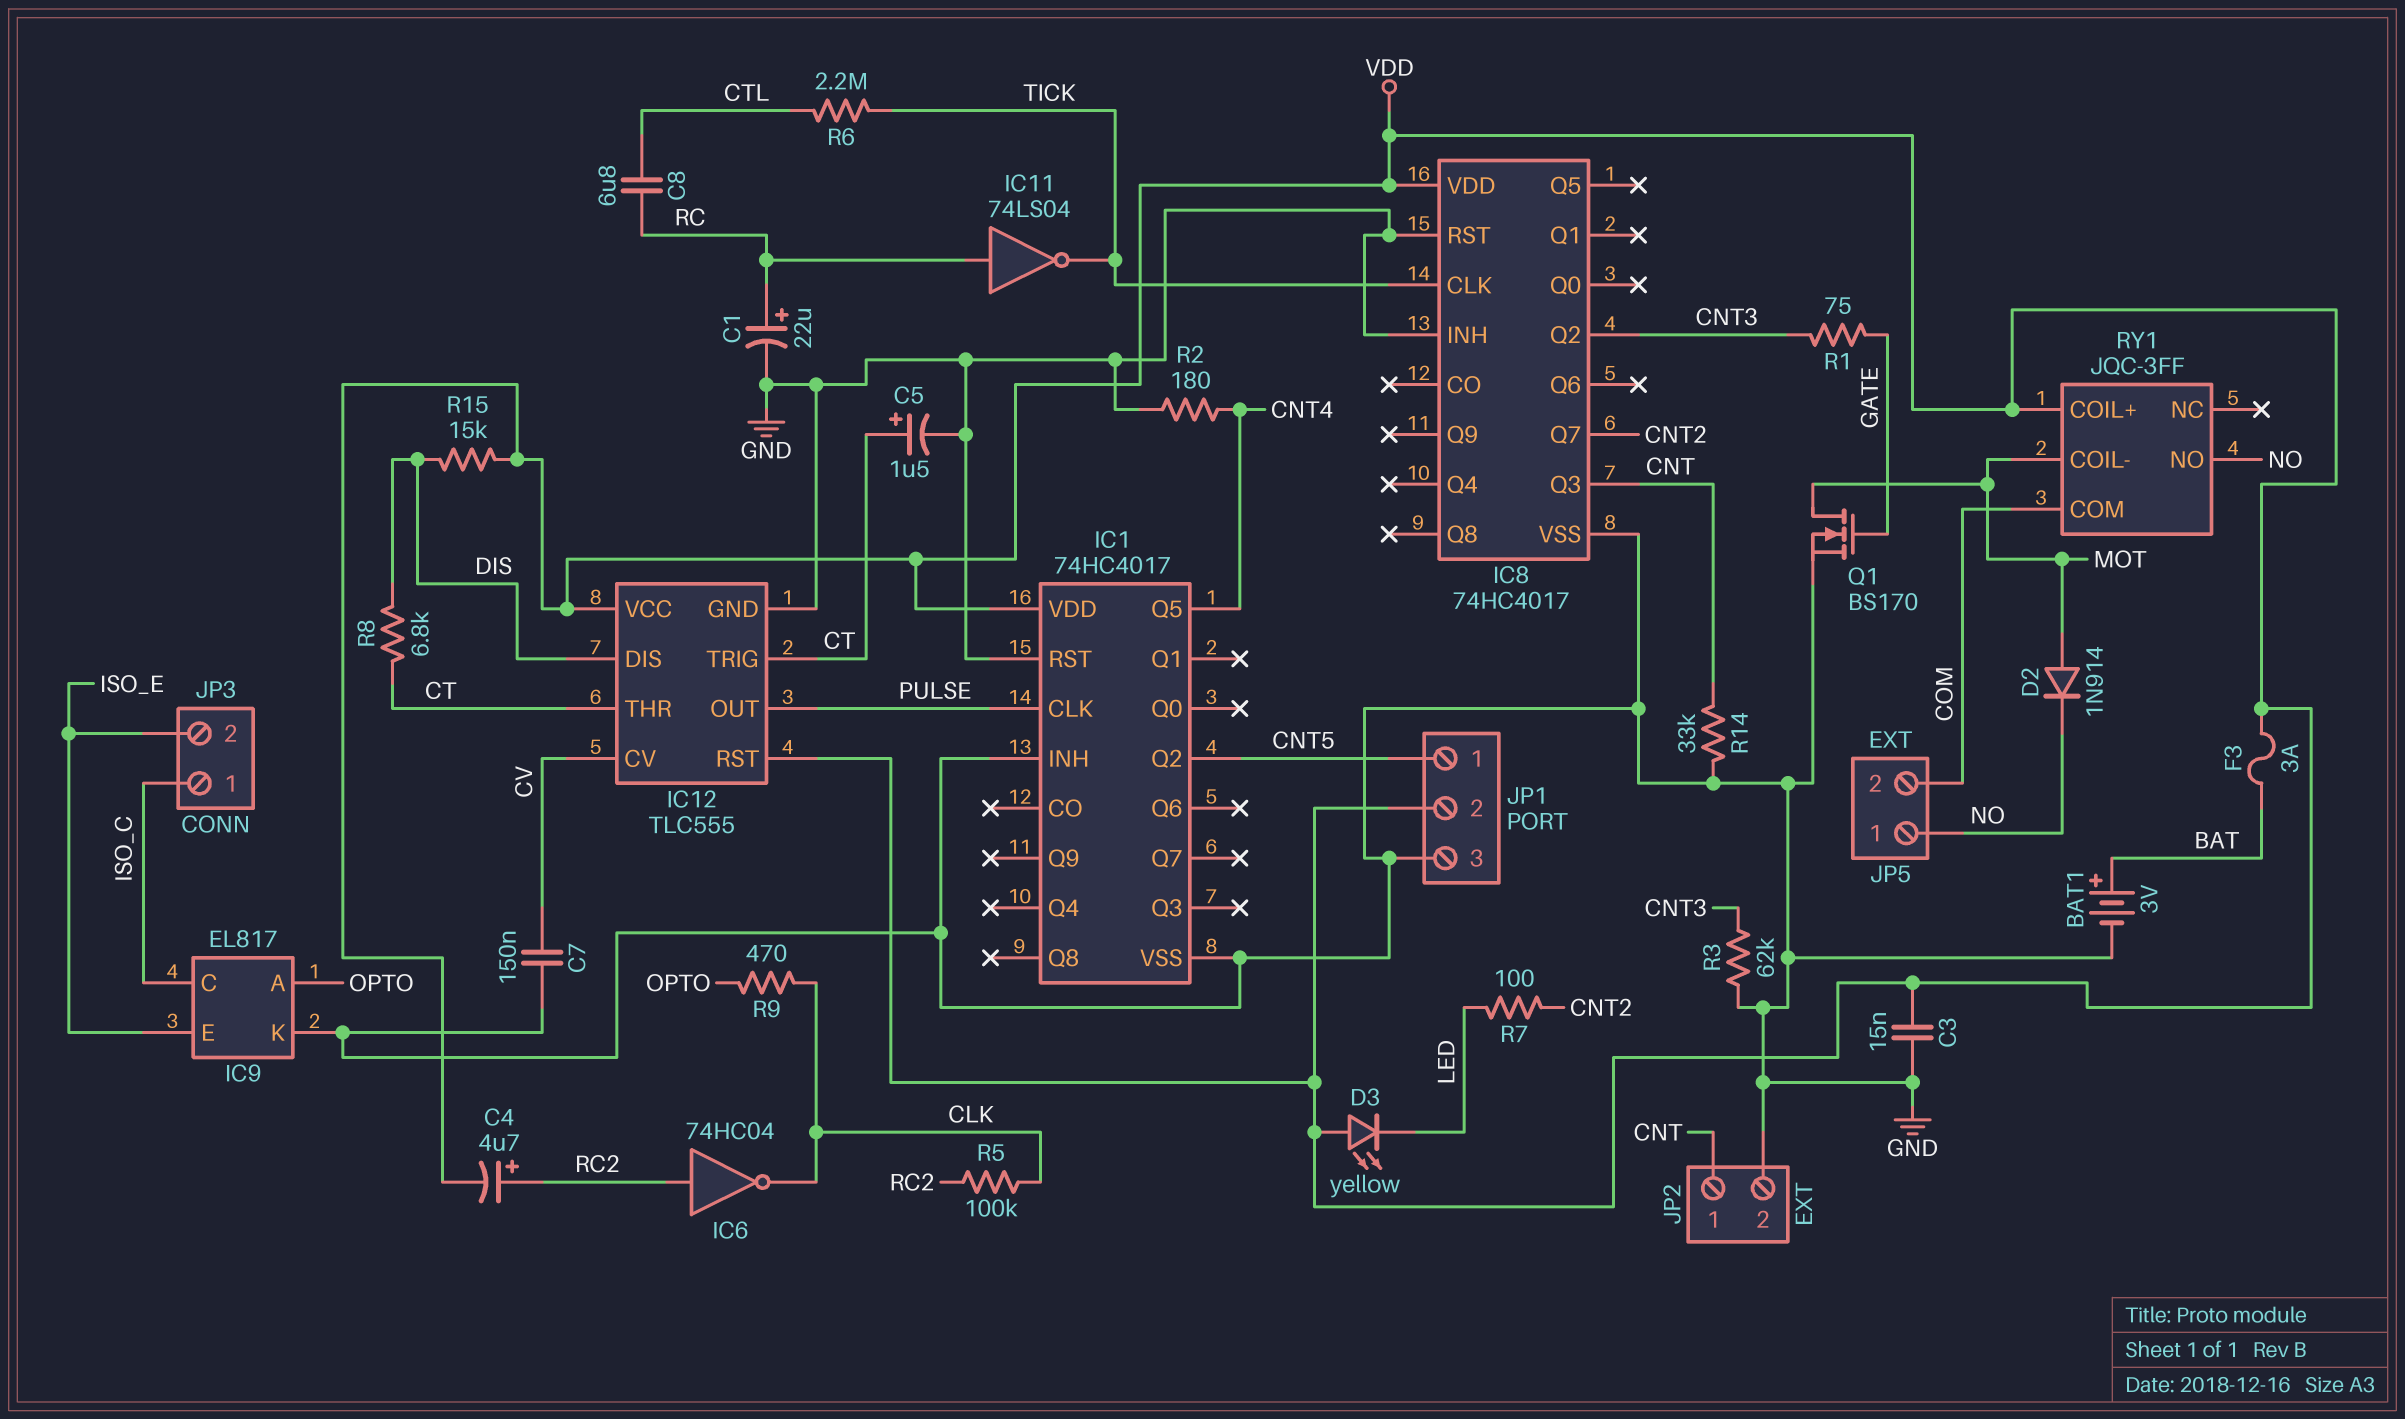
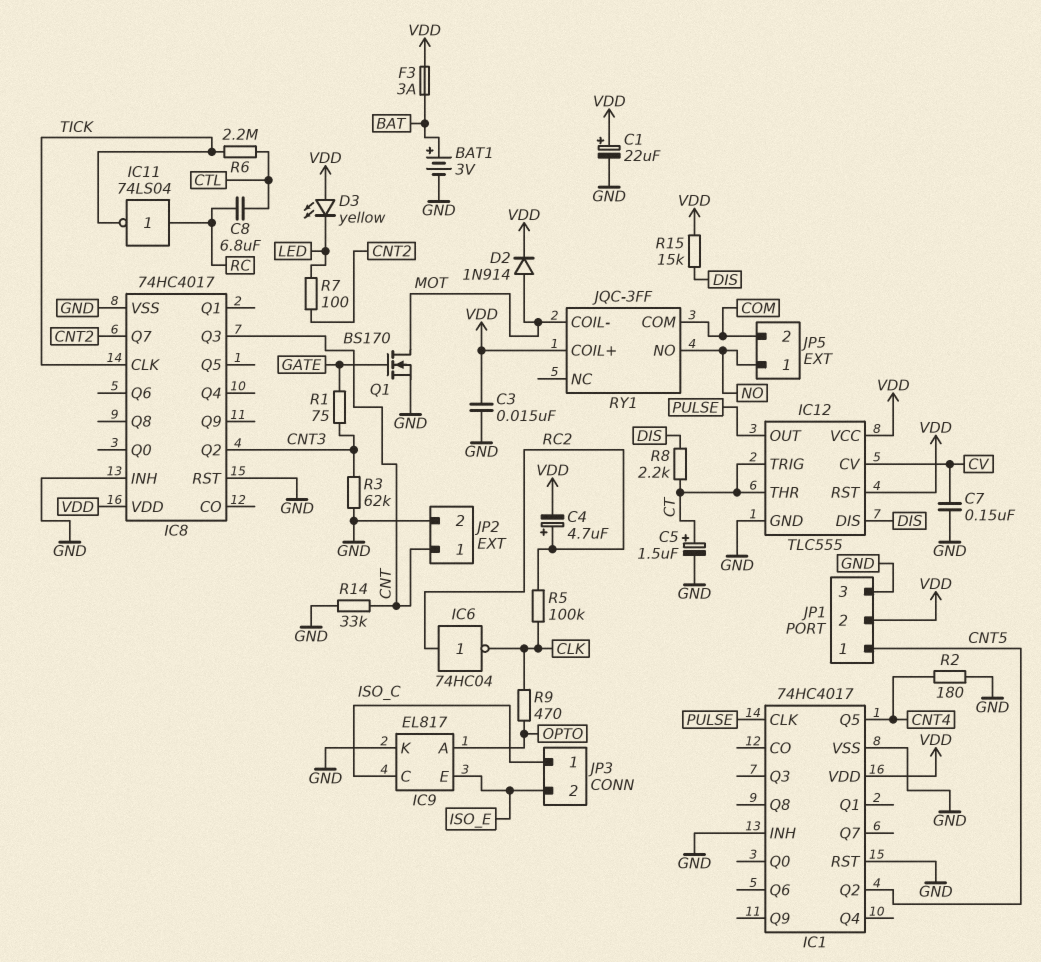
C1: 22uF (plus RC, minus GND) -> 22uF (plus VDD, minus GND)
D2: diode 1N914 (A MOT, K NO) -> diode 1N914 (A MOT, K VDD)
R8: 6.8k (CT, DIS) -> 2.2k (CT, DIS)

